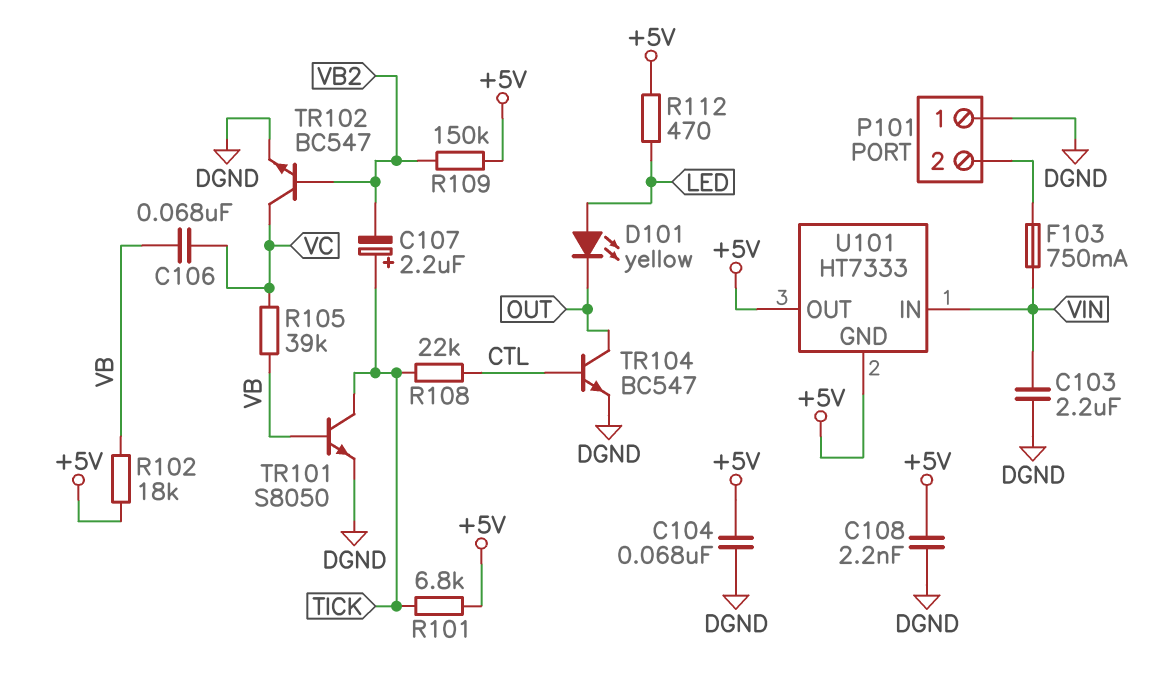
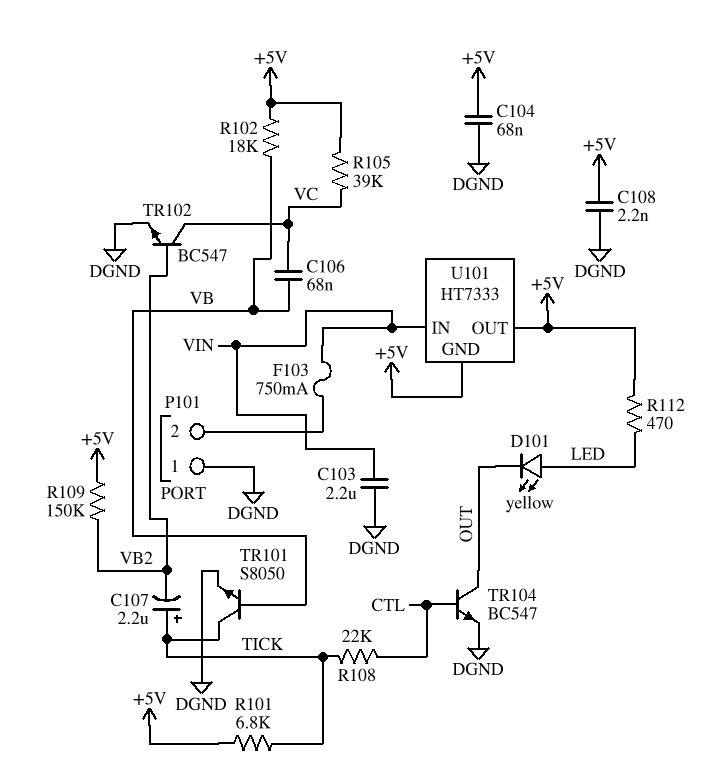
R105: 39k (VB, VC) -> 39k (+5V, VC)

